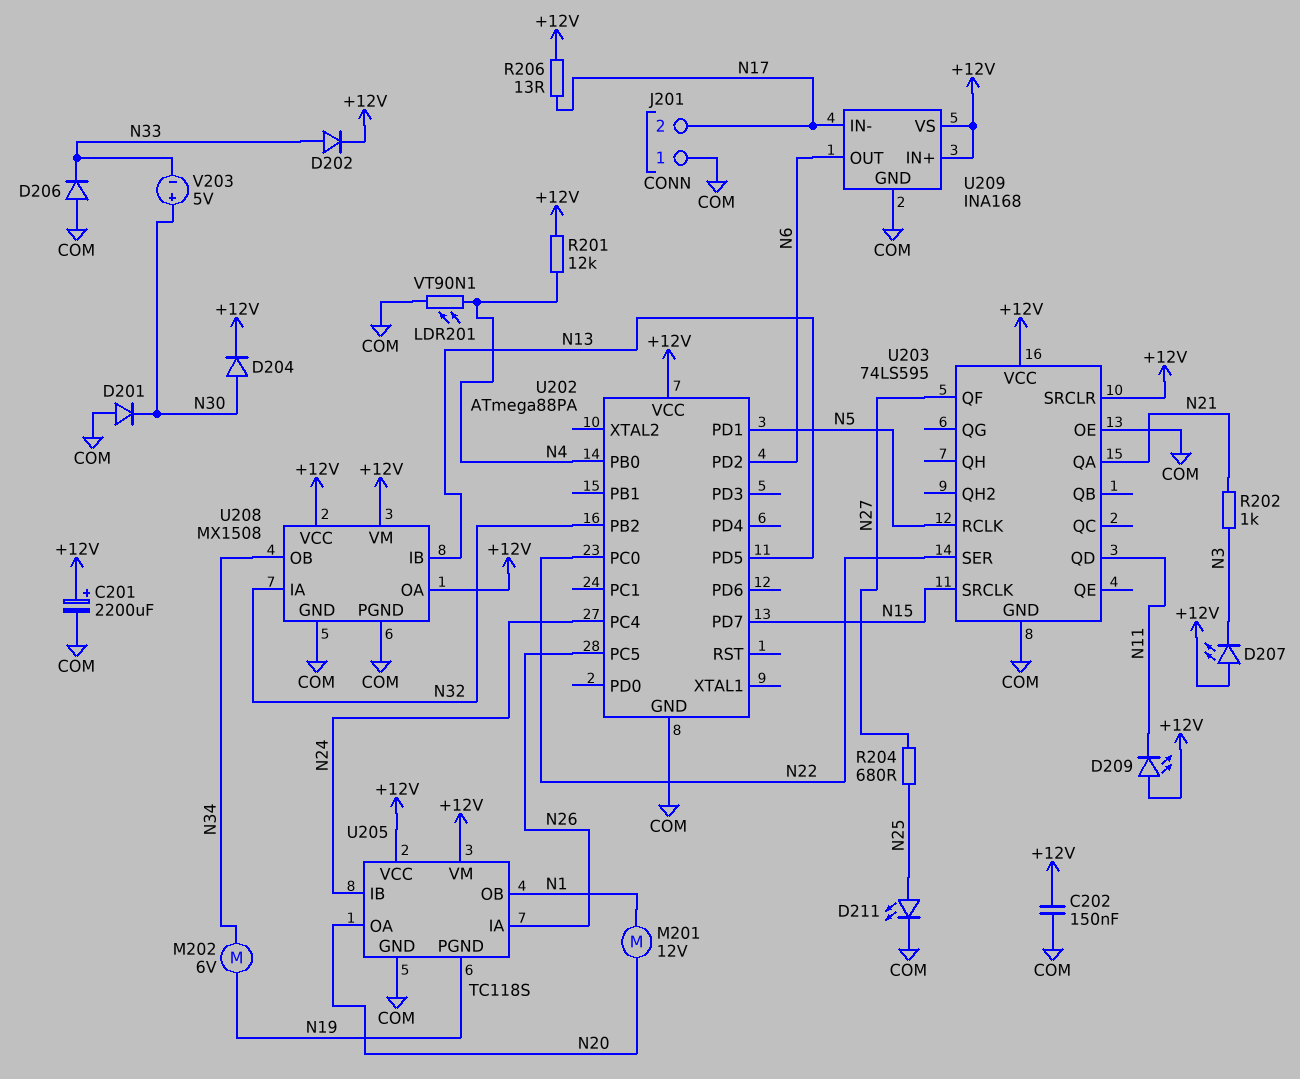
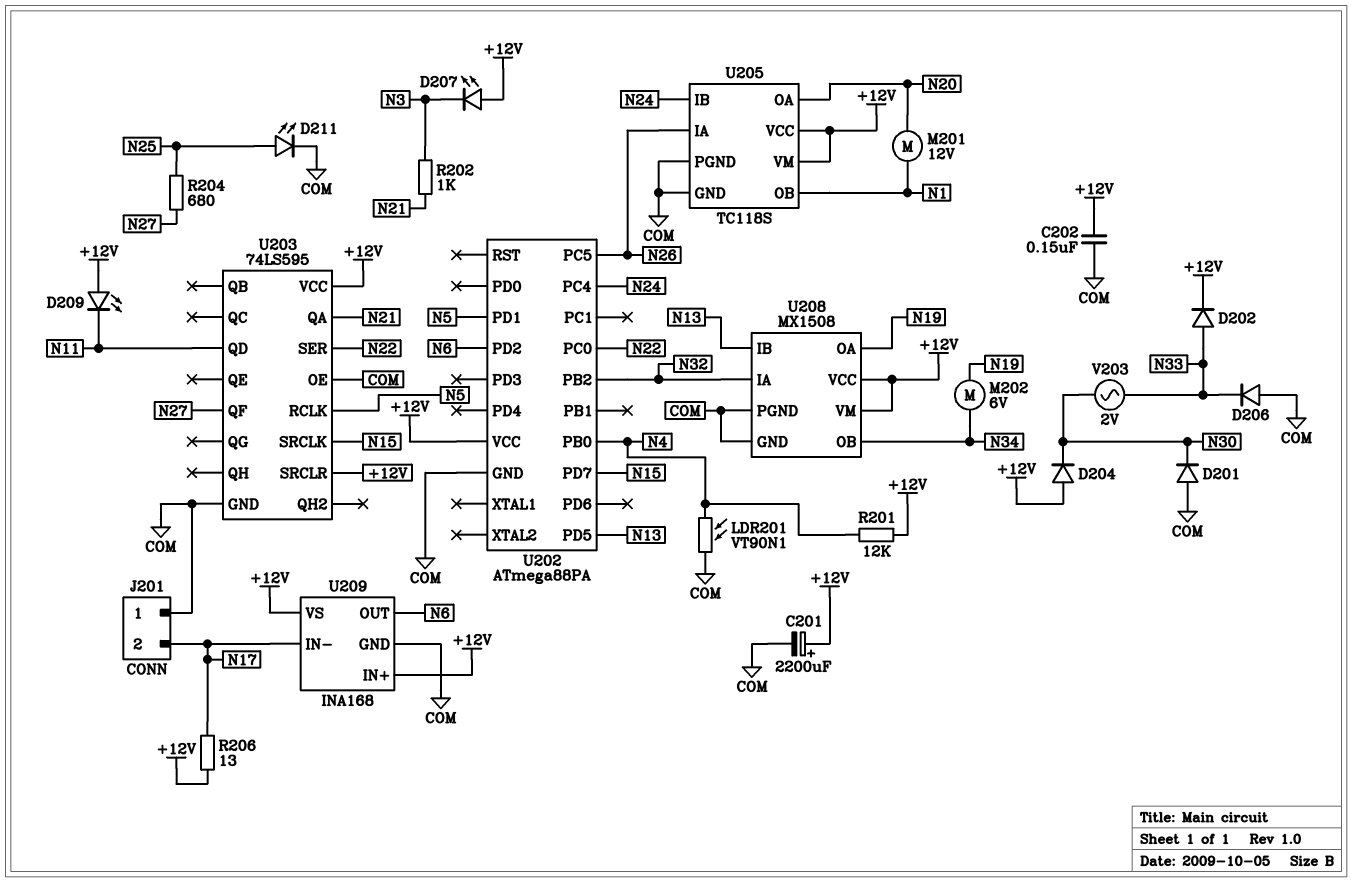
D204: diode (A N30, K +12V) -> diode (A +12V, K N30)
U205 pin PGND: N19 -> COM
U208 pin OA: +12V -> N19
V203: 5V (plus N30, minus N33) -> AC 2V (N30, N33)

